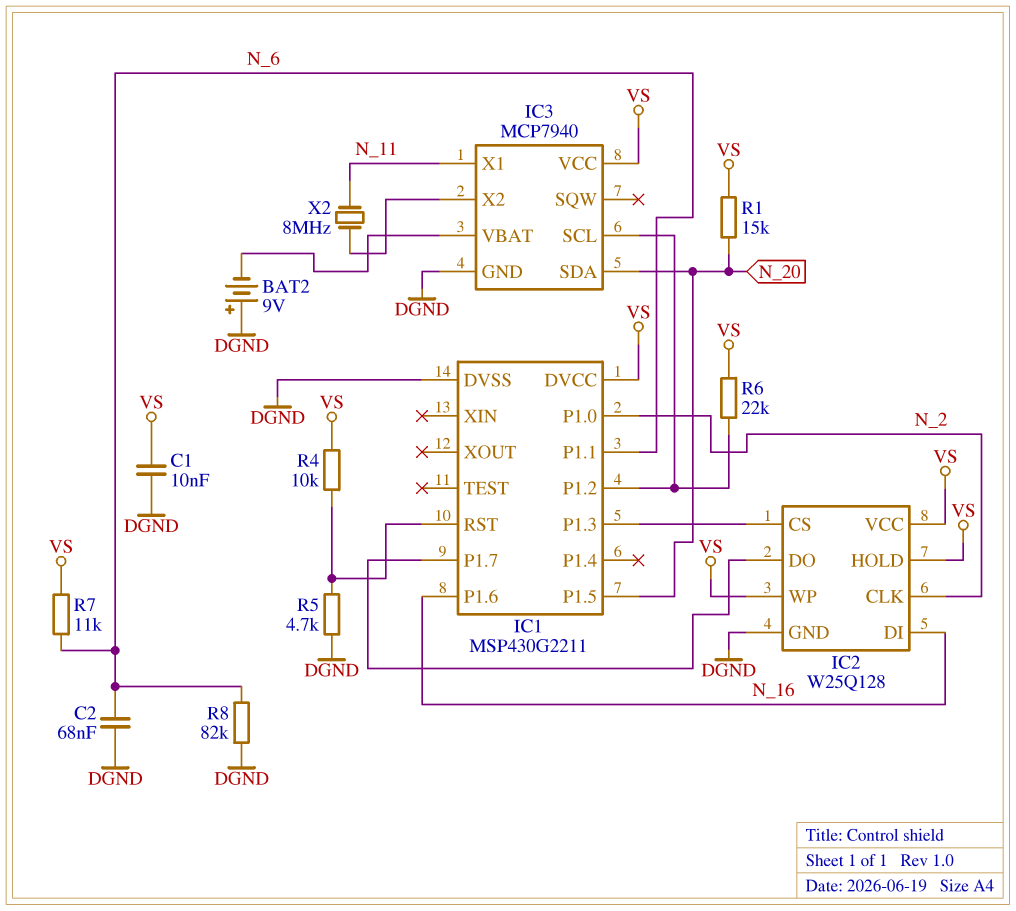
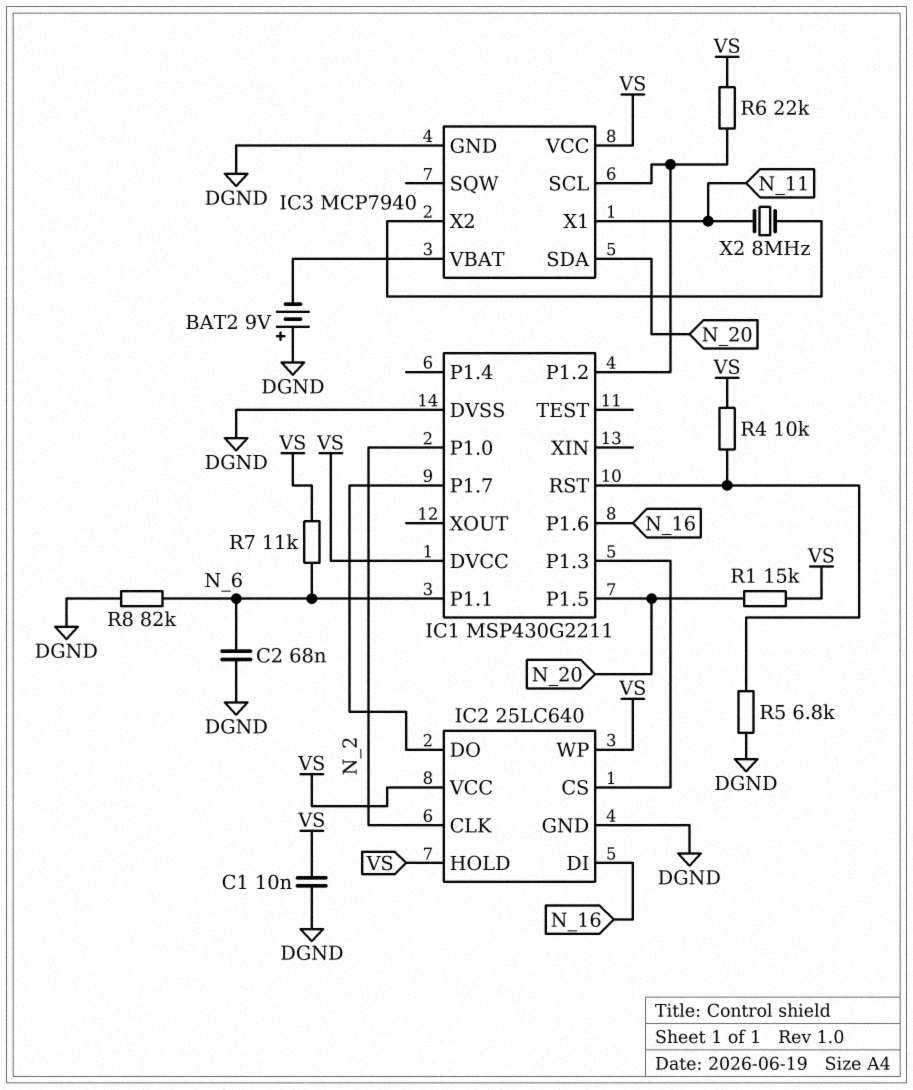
IC2: W25Q128 -> 25LC640
R5: 4.7k (DGND, IC1/RST) -> 6.8k (DGND, IC1/RST)

